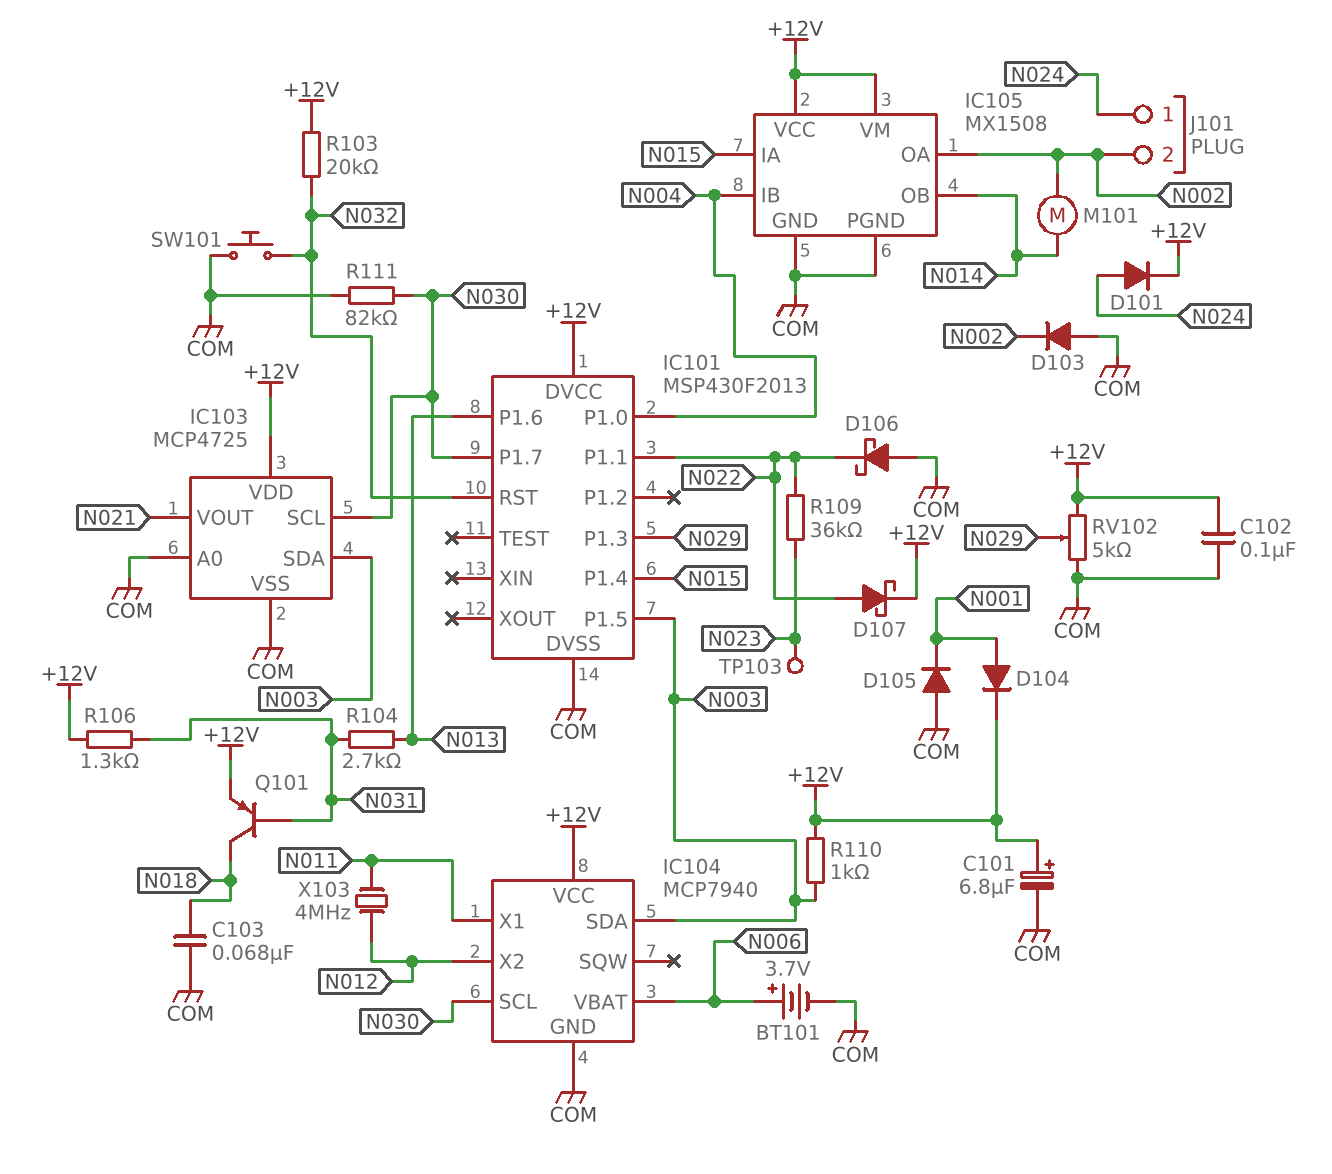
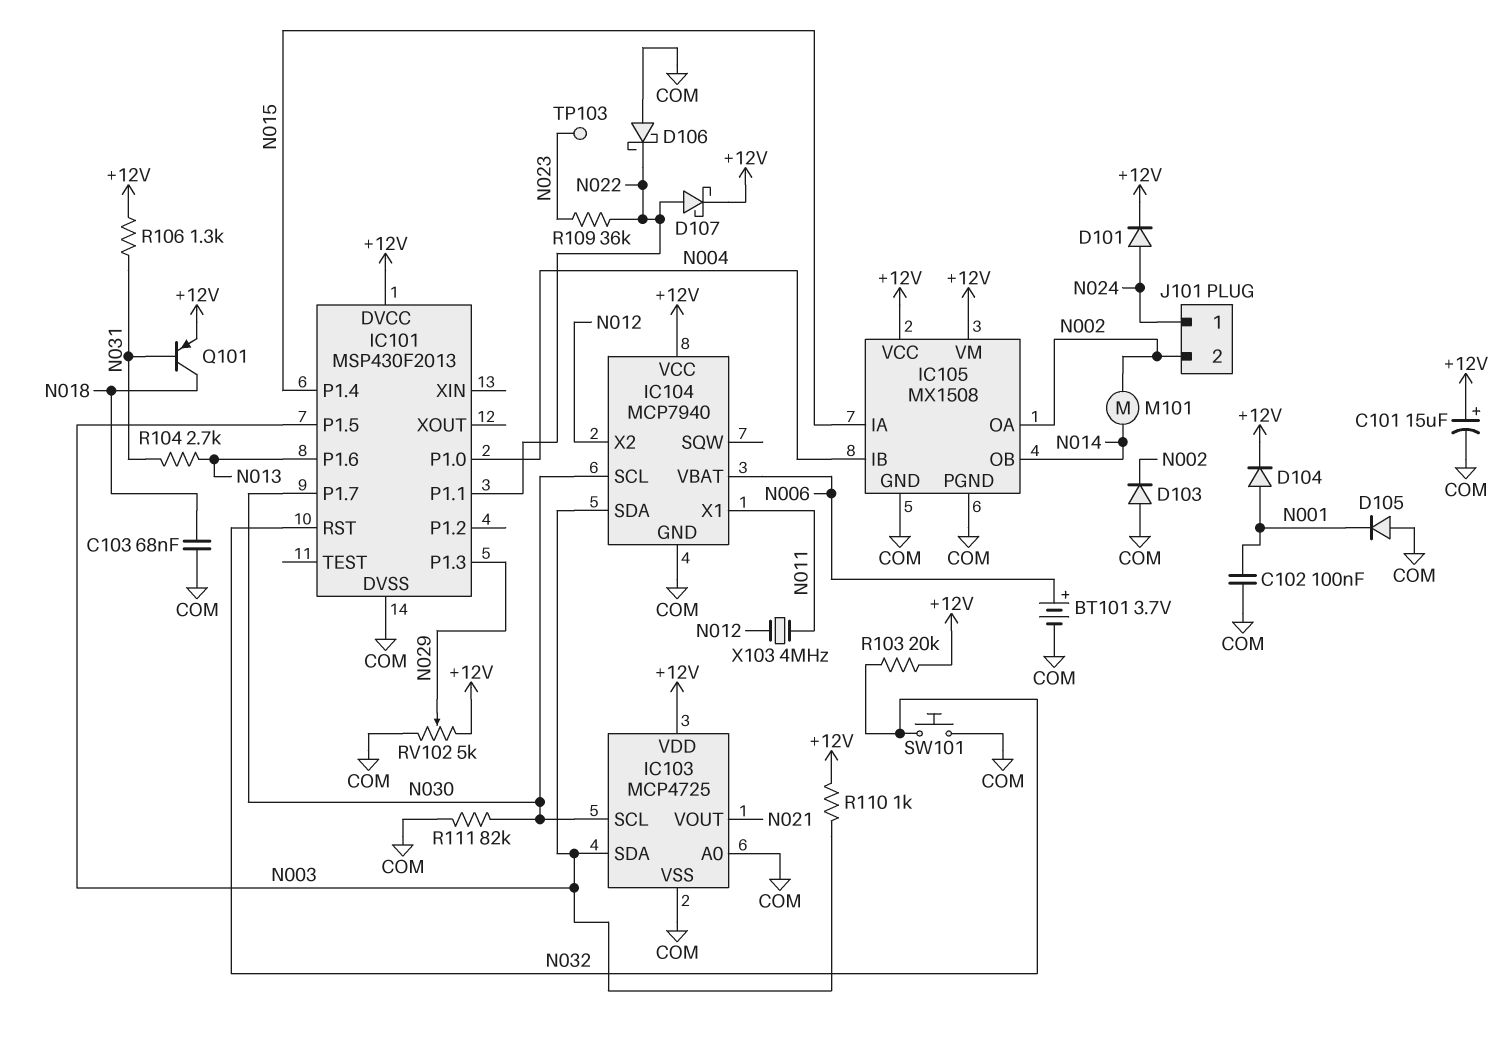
C101: 6.8uF (plus +12V, minus COM) -> 15uF (plus +12V, minus COM)
C102: 100nF (+12V, COM) -> 100nF (COM, N001)

